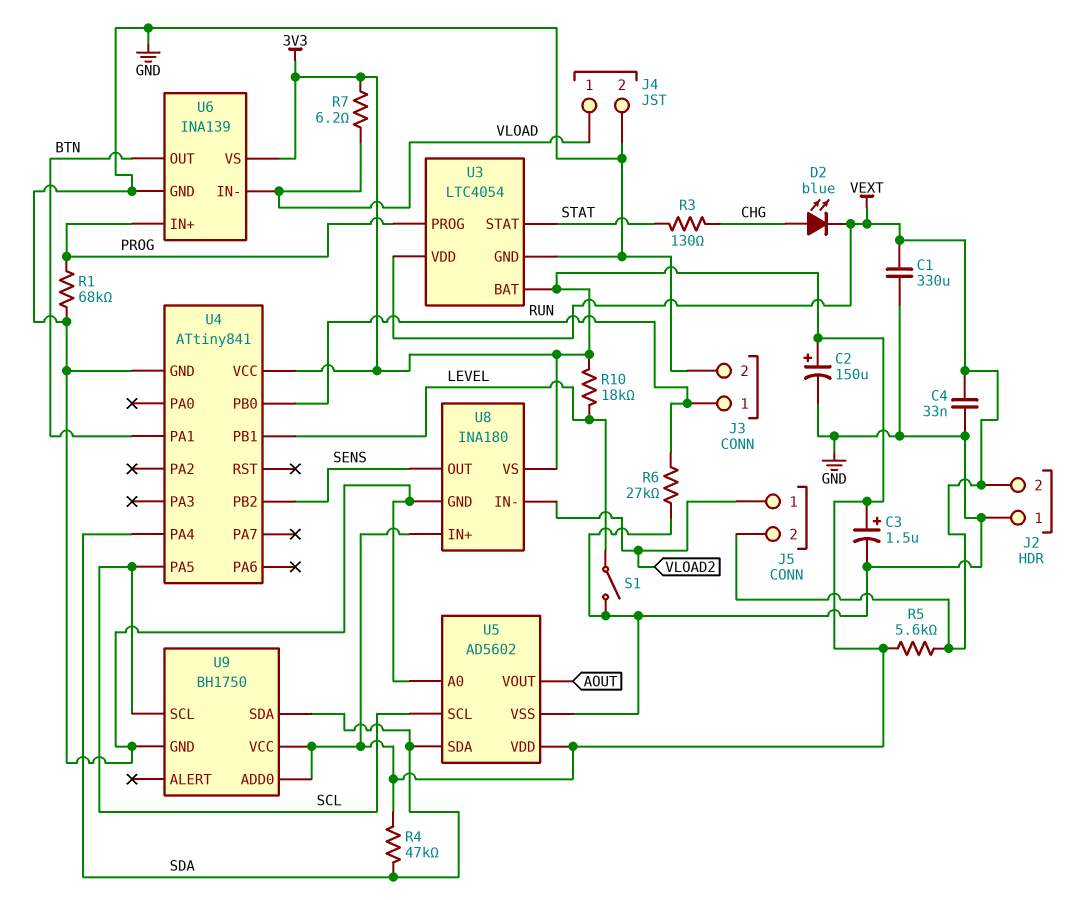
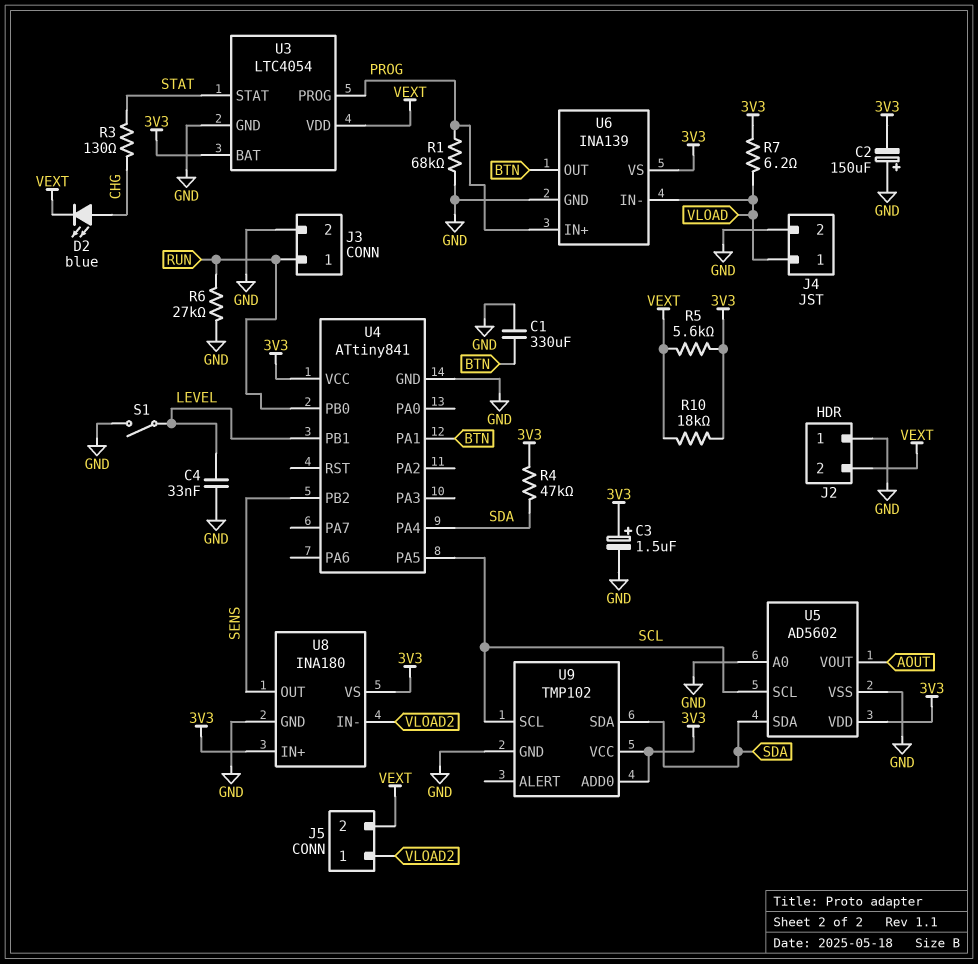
C1: 330uF (GND, VEXT) -> 330uF (BTN, GND)
C2: 150uF (plus 3V3, minus GND) -> 150uF (plus GND, minus 3V3)
C4: 33nF (GND, VEXT) -> 33nF (GND, LEVEL)
R10: 18k (3V3, LEVEL) -> 18k (3V3, VEXT)
U9: BH1750 -> TMP102

